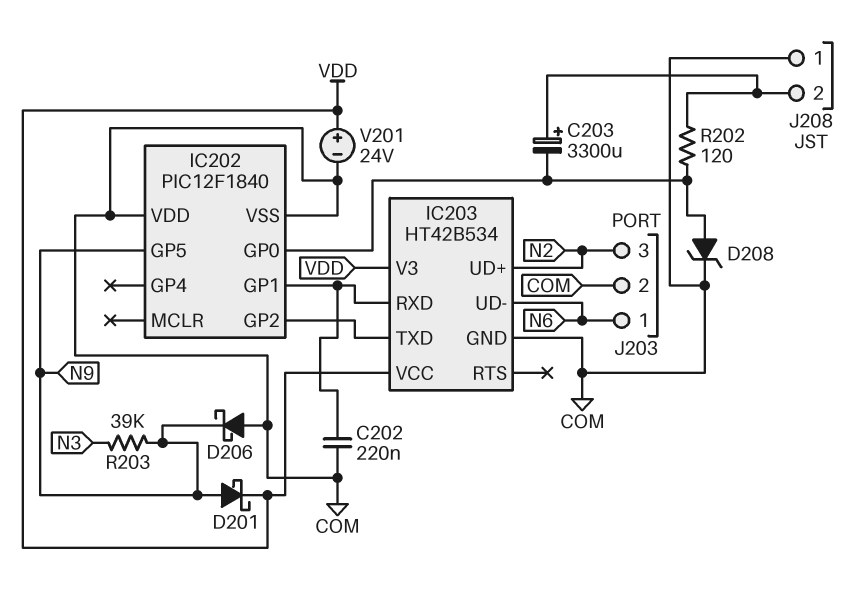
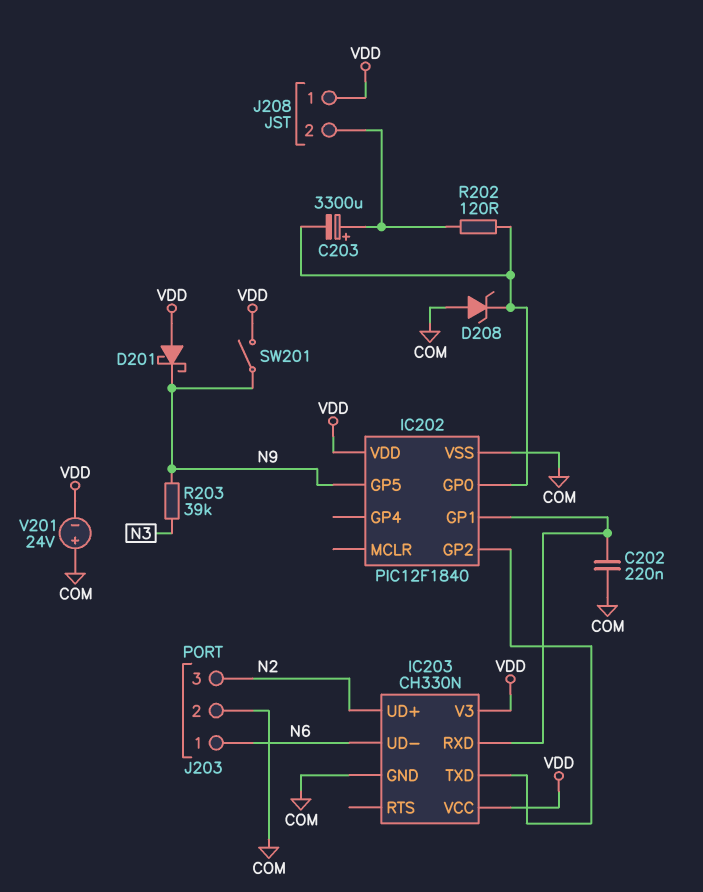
D201: schottky (A N9, K VDD) -> schottky (A VDD, K N9)
D206: schottky (A COM, K N9) -> none
D208: zener (A IC202/GP0, K COM) -> zener (A COM, K IC202/GP0)
IC202 pin VDD: COM -> VDD
IC203: HT42B534 -> CH330N
J208 pin 1: COM -> VDD
SW201: none -> switch (N9, VDD)
V201: 24V (plus VDD, minus COM) -> 24V (plus COM, minus VDD)

